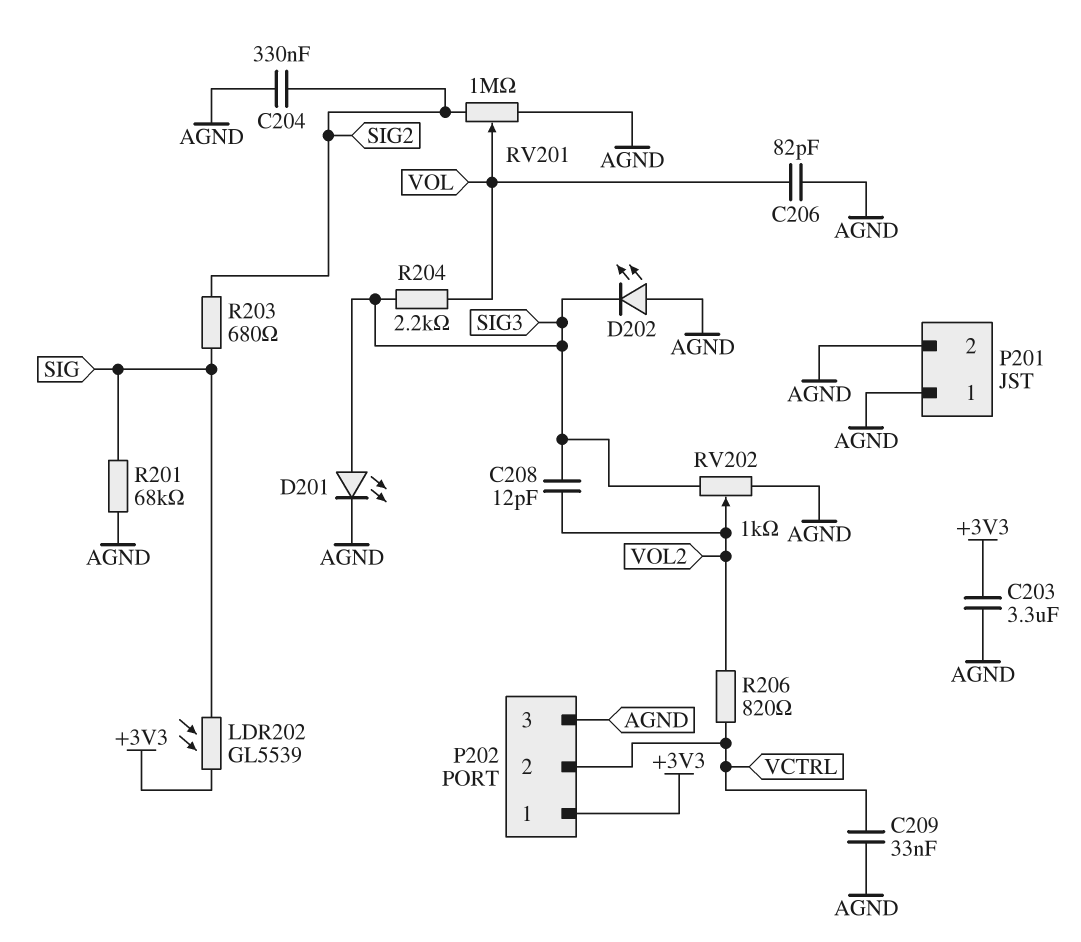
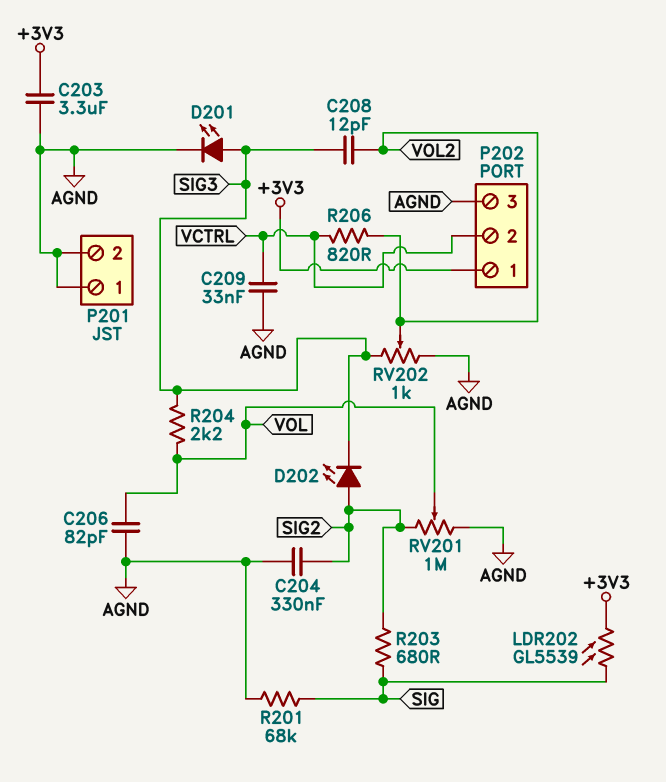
D202: LED (A AGND, K SIG3) -> LED (A SIG2, K SIG3)

